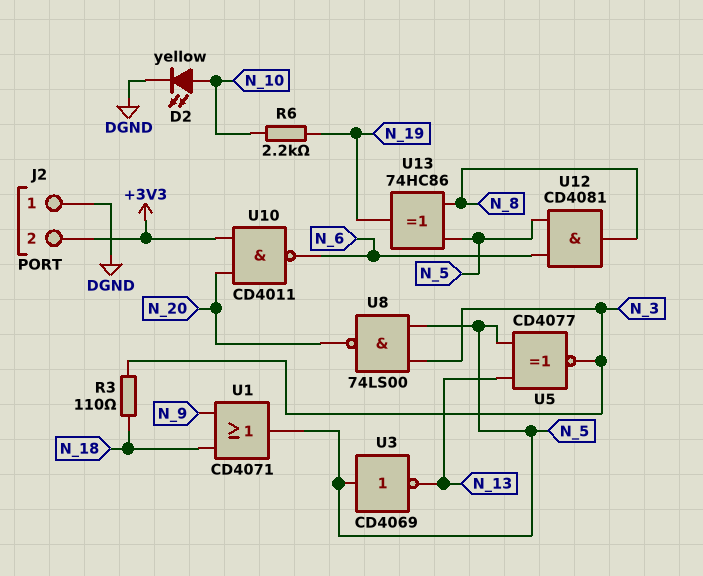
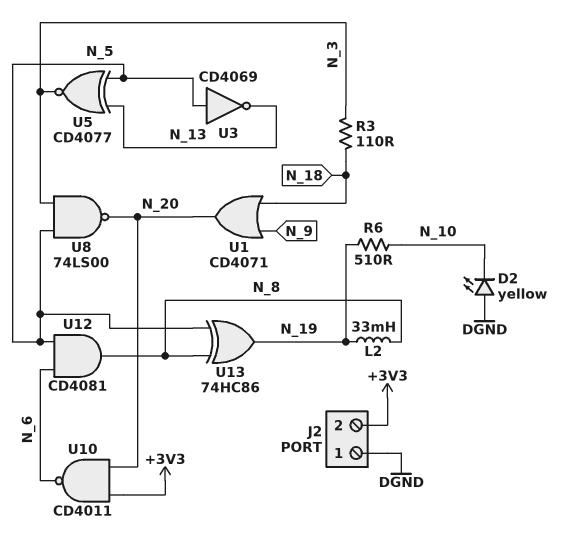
D2: LED yellow (A N_10, K DGND) -> LED yellow (A DGND, K N_10)
L2: none -> 33mH (N_8, N_19)
R6: 2.2k (N_10, N_19) -> 510 (N_10, N_19)
U1: OR CD4071 (in N_9, in N_18, out N_5) -> OR CD4071 (in N_9, in N_18, out N_20)

